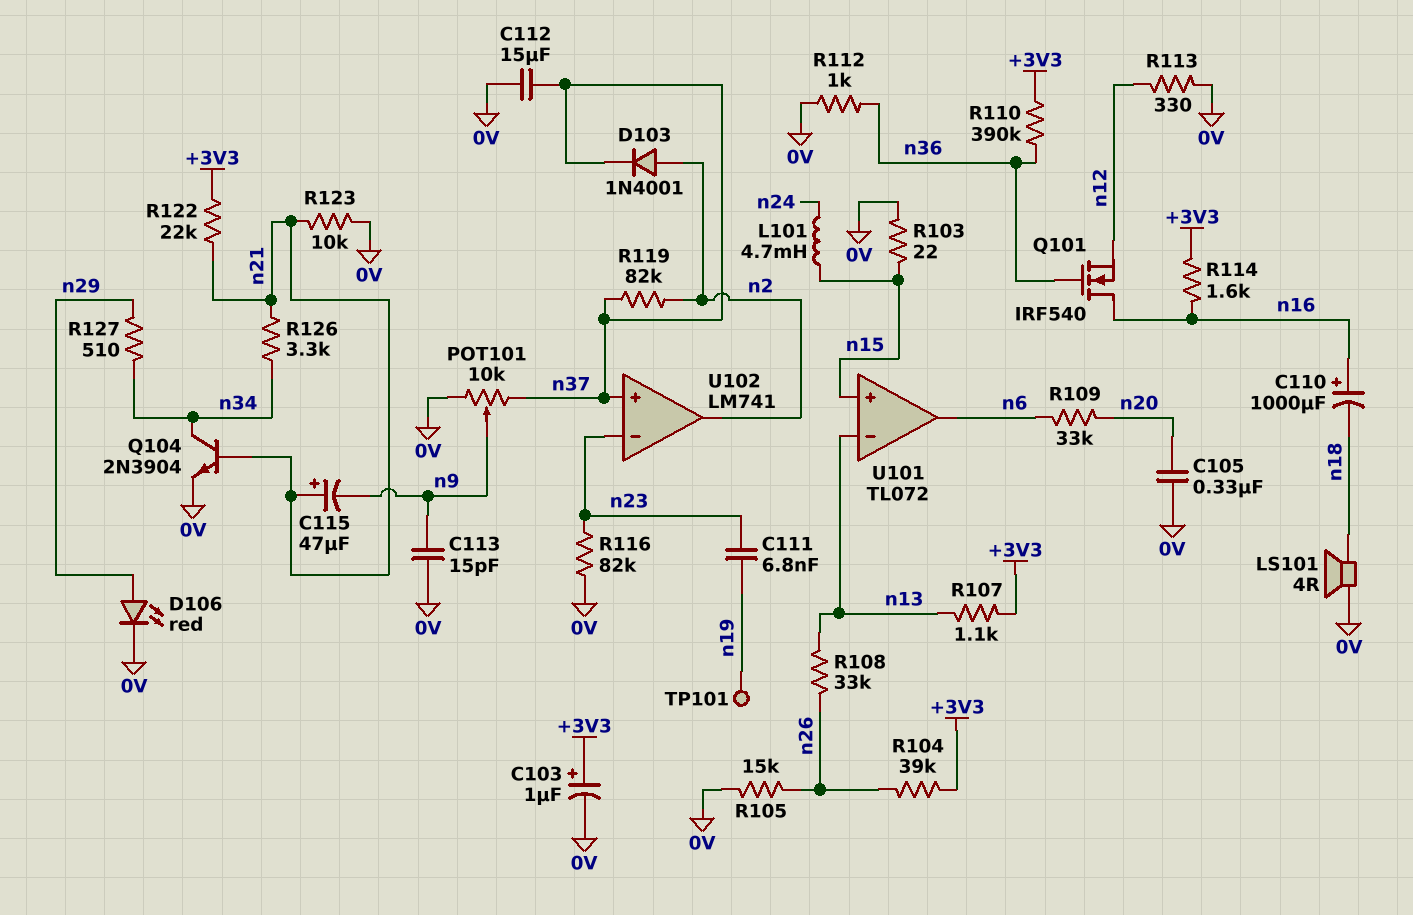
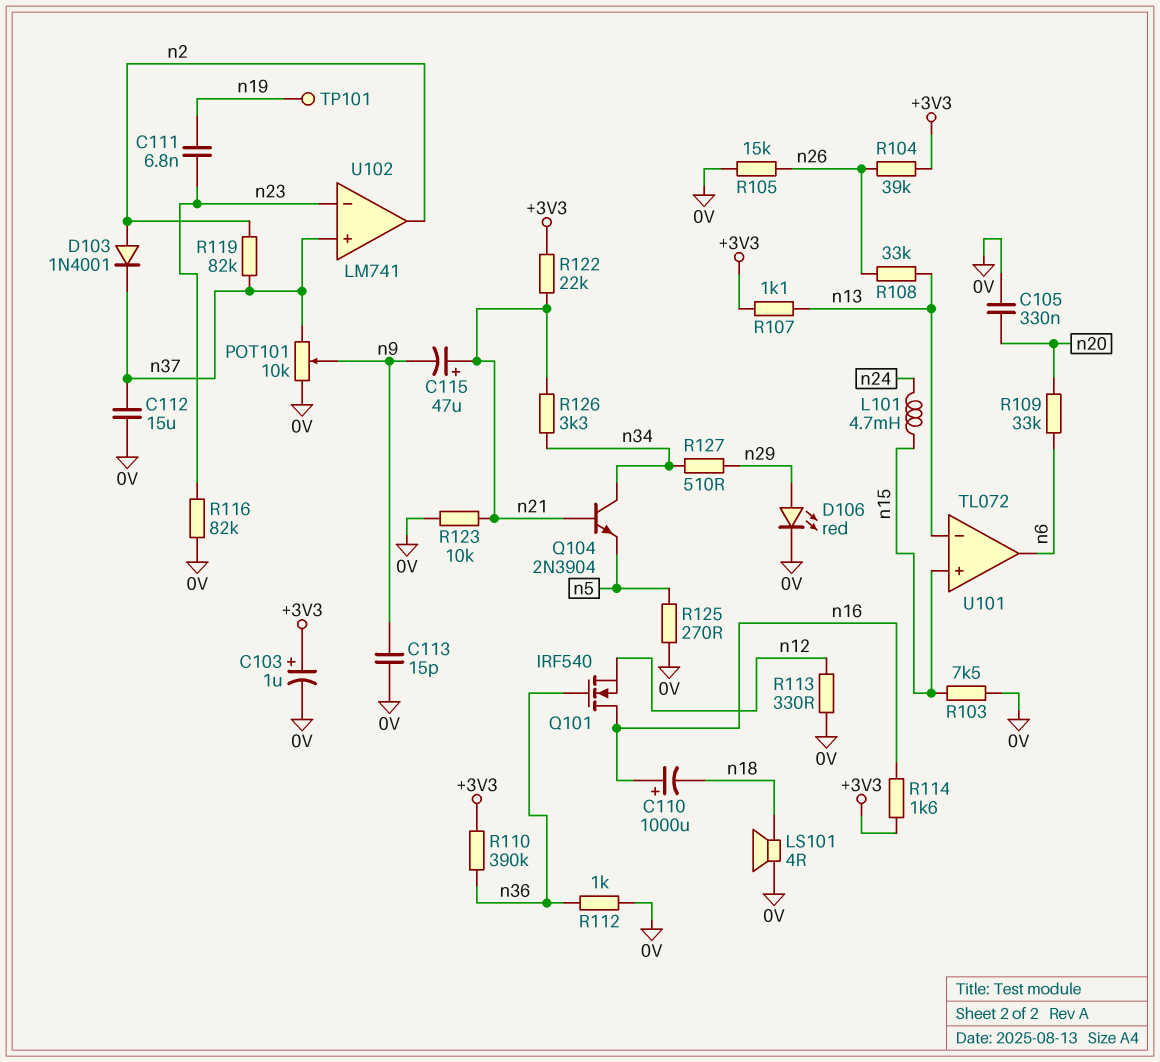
Q104: NPN 2N3904 (B n21, C n34, E 0V) -> NPN 2N3904 (B n21, C n34, E n5)
R103: 22 (0V, n15) -> 7.5k (0V, n15)
R125: none -> 270 (0V, n5)

